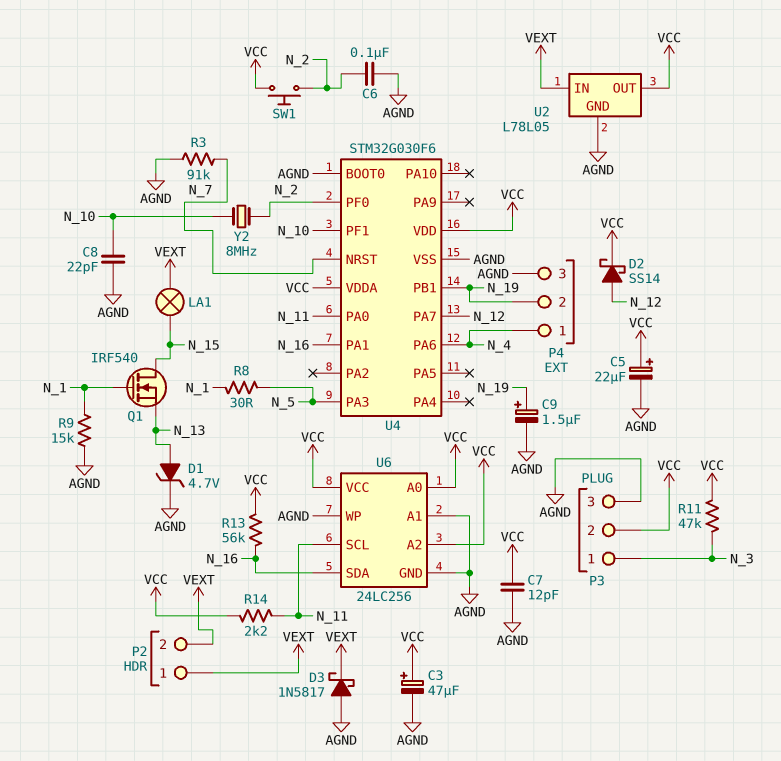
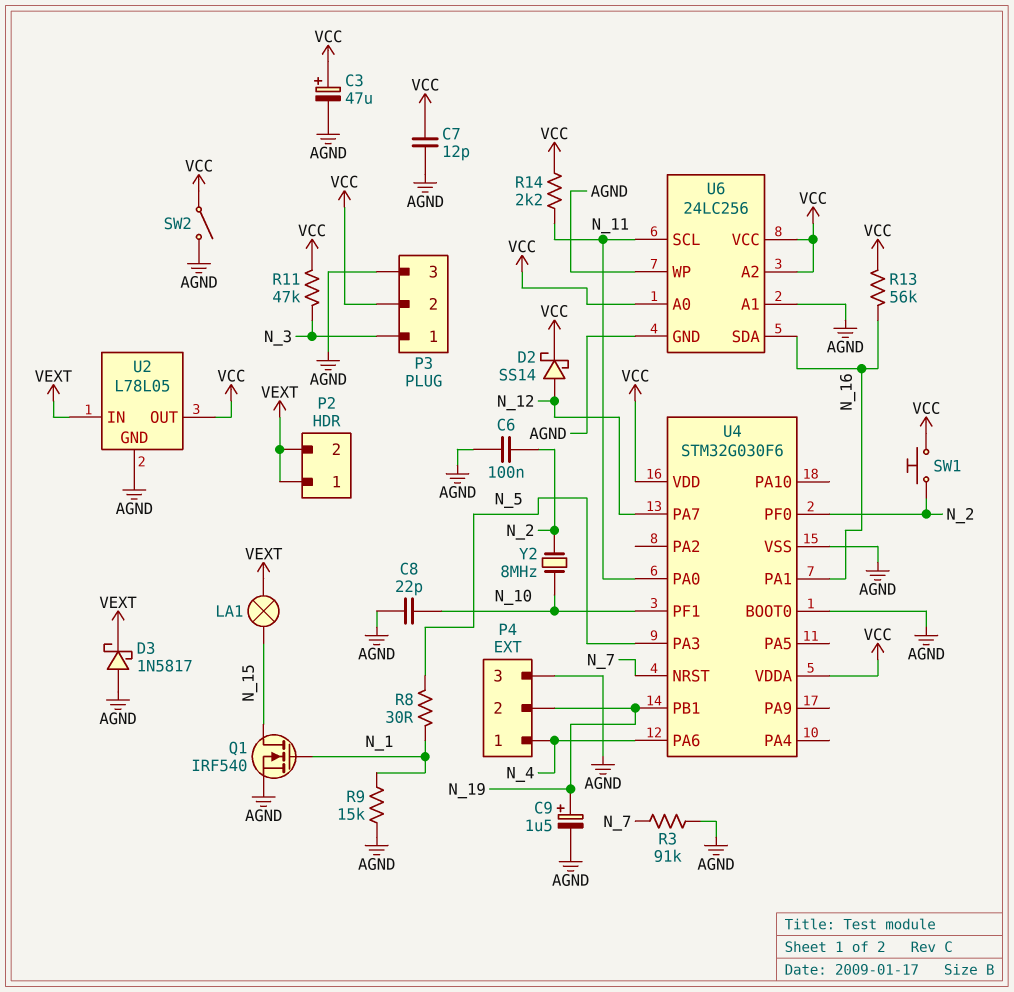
C5: 22uF (plus VCC, minus AGND) -> none
D1: zener 4.7V (A N_13, K AGND) -> none
Q1: NMOS IRF540 (G N_1, D N_15, S N_13) -> NMOS IRF540 (G N_1, D N_15, S AGND)
SW2: none -> switch (AGND, VCC)

